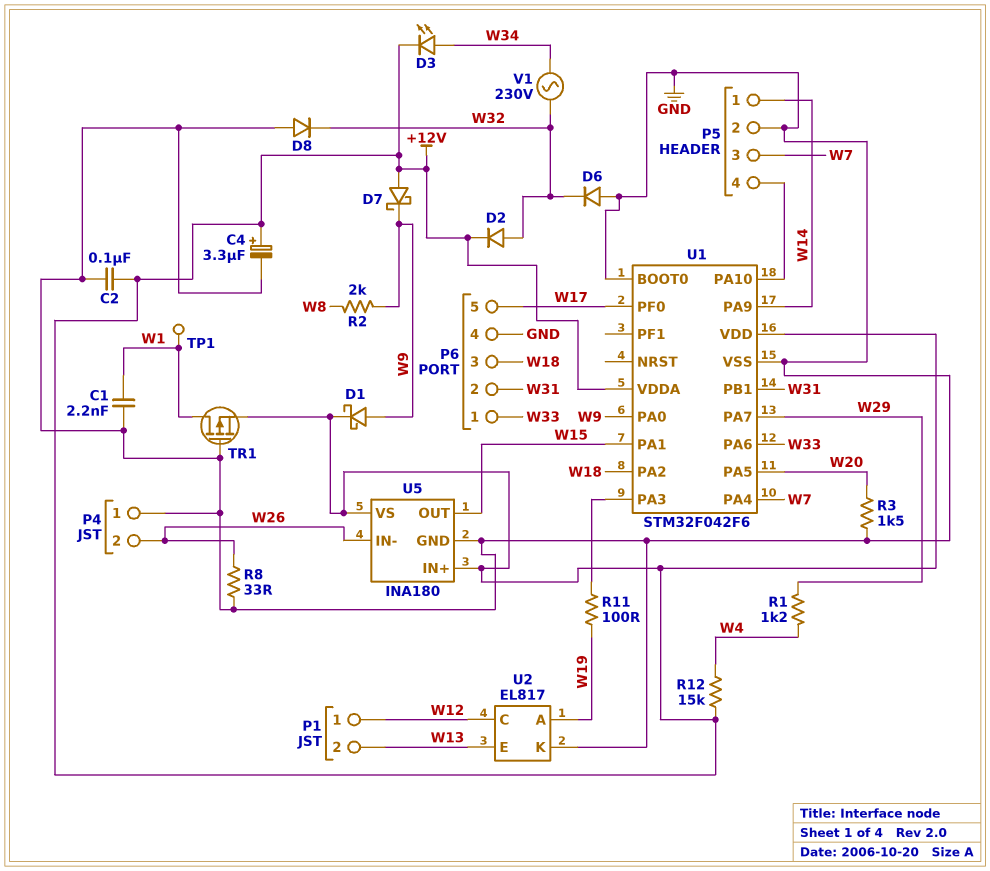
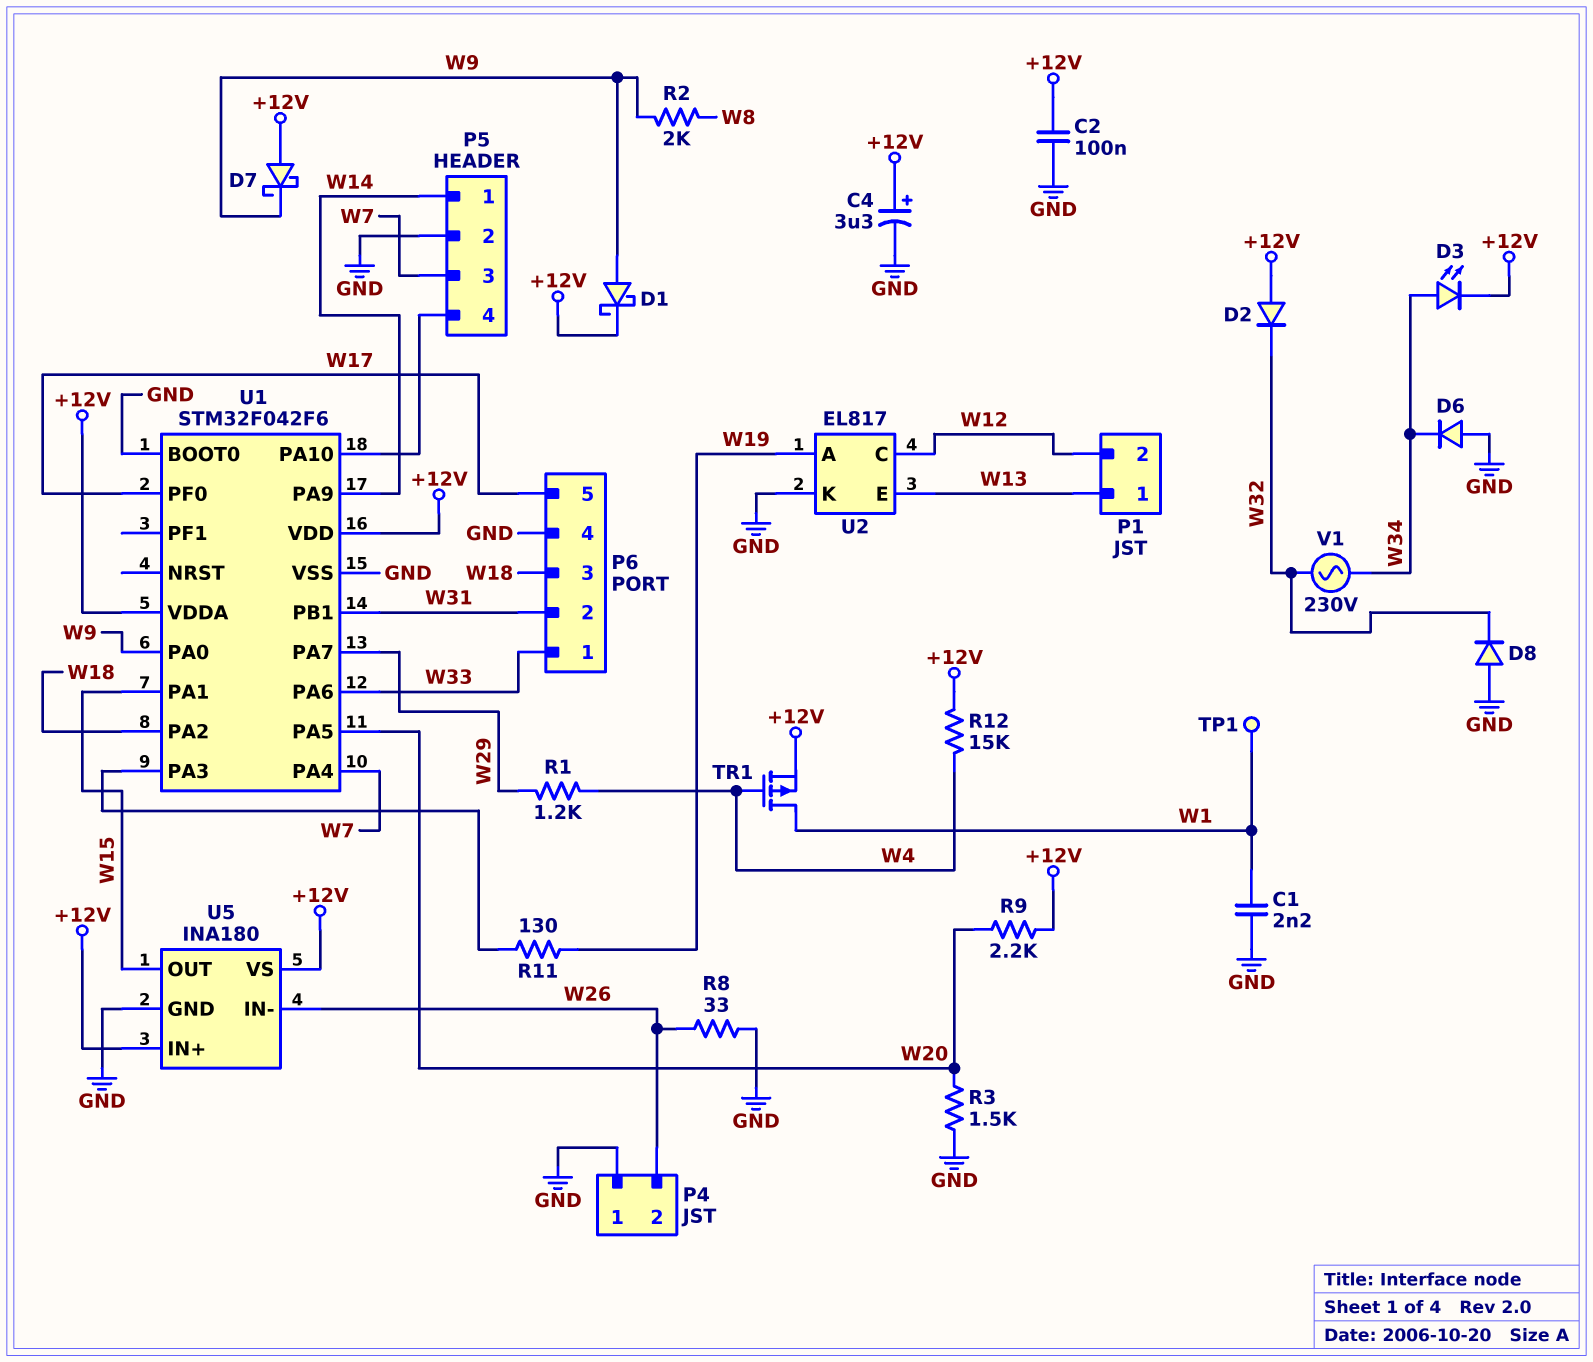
D2: diode (A W32, K +12V) -> diode (A +12V, K W32)
D6: diode (A GND, K W32) -> diode (A GND, K W34)
P1 pin 1: W12 -> W13
P1 pin 2: W13 -> W12
R9: none -> 2.2k (+12V, W20)
R11: 100 (U1/PA3, W19) -> 130 (U1/PA3, W19)
TR1: PMOS (G GND, D W1, S +12V) -> PMOS (G W4, D W1, S +12V)

